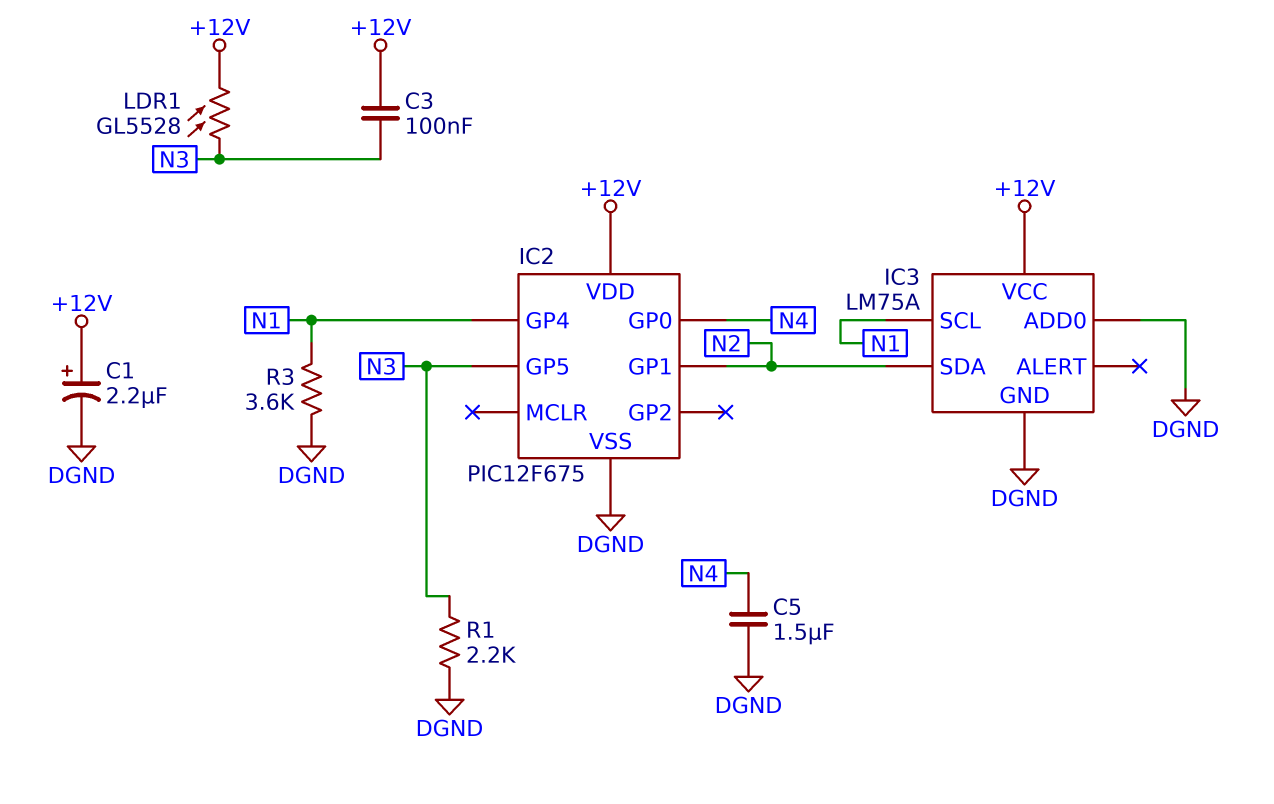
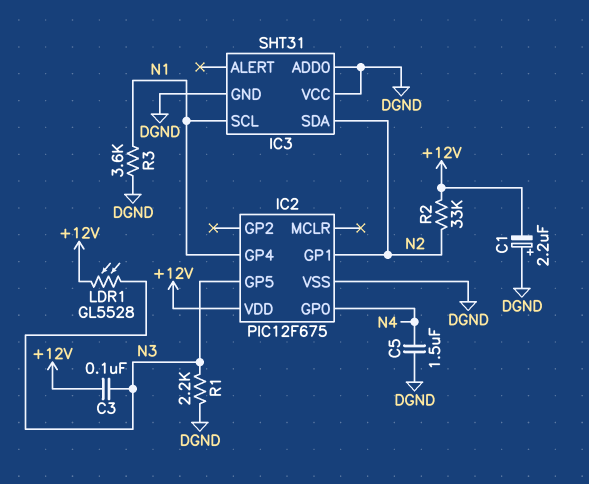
C1: 2.2uF (plus +12V, minus DGND) -> 2.2uF (plus DGND, minus +12V)
IC3: LM75A -> SHT31
IC3 pin VCC: +12V -> DGND
R2: none -> 33k (+12V, N2)

